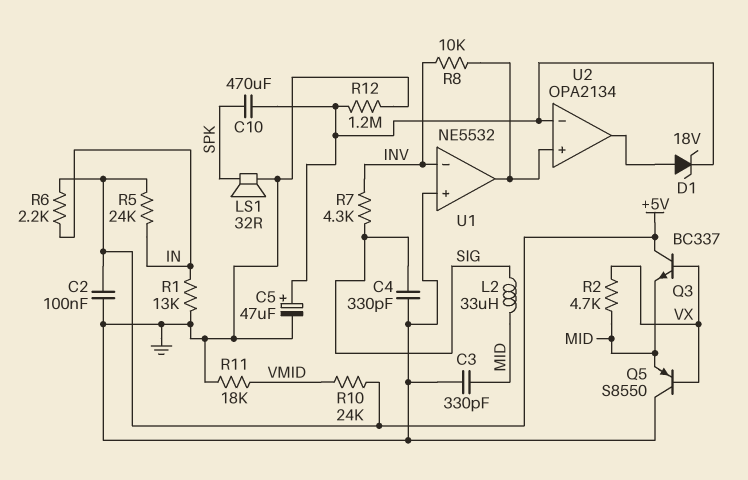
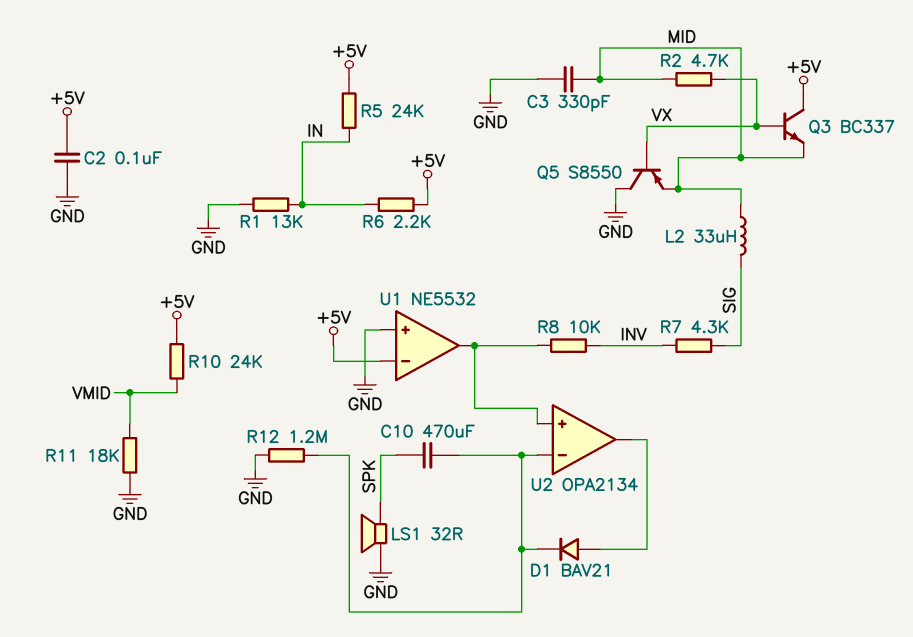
C4: 330pF (GND, SIG) -> none
C5: 47uF (plus U2/in-, minus GND) -> none
D1: zener 18V (A U2/out, K U2/in-) -> diode BAV21 (A U2/out, K U2/in-)
U1 pin in-: INV -> +5V

